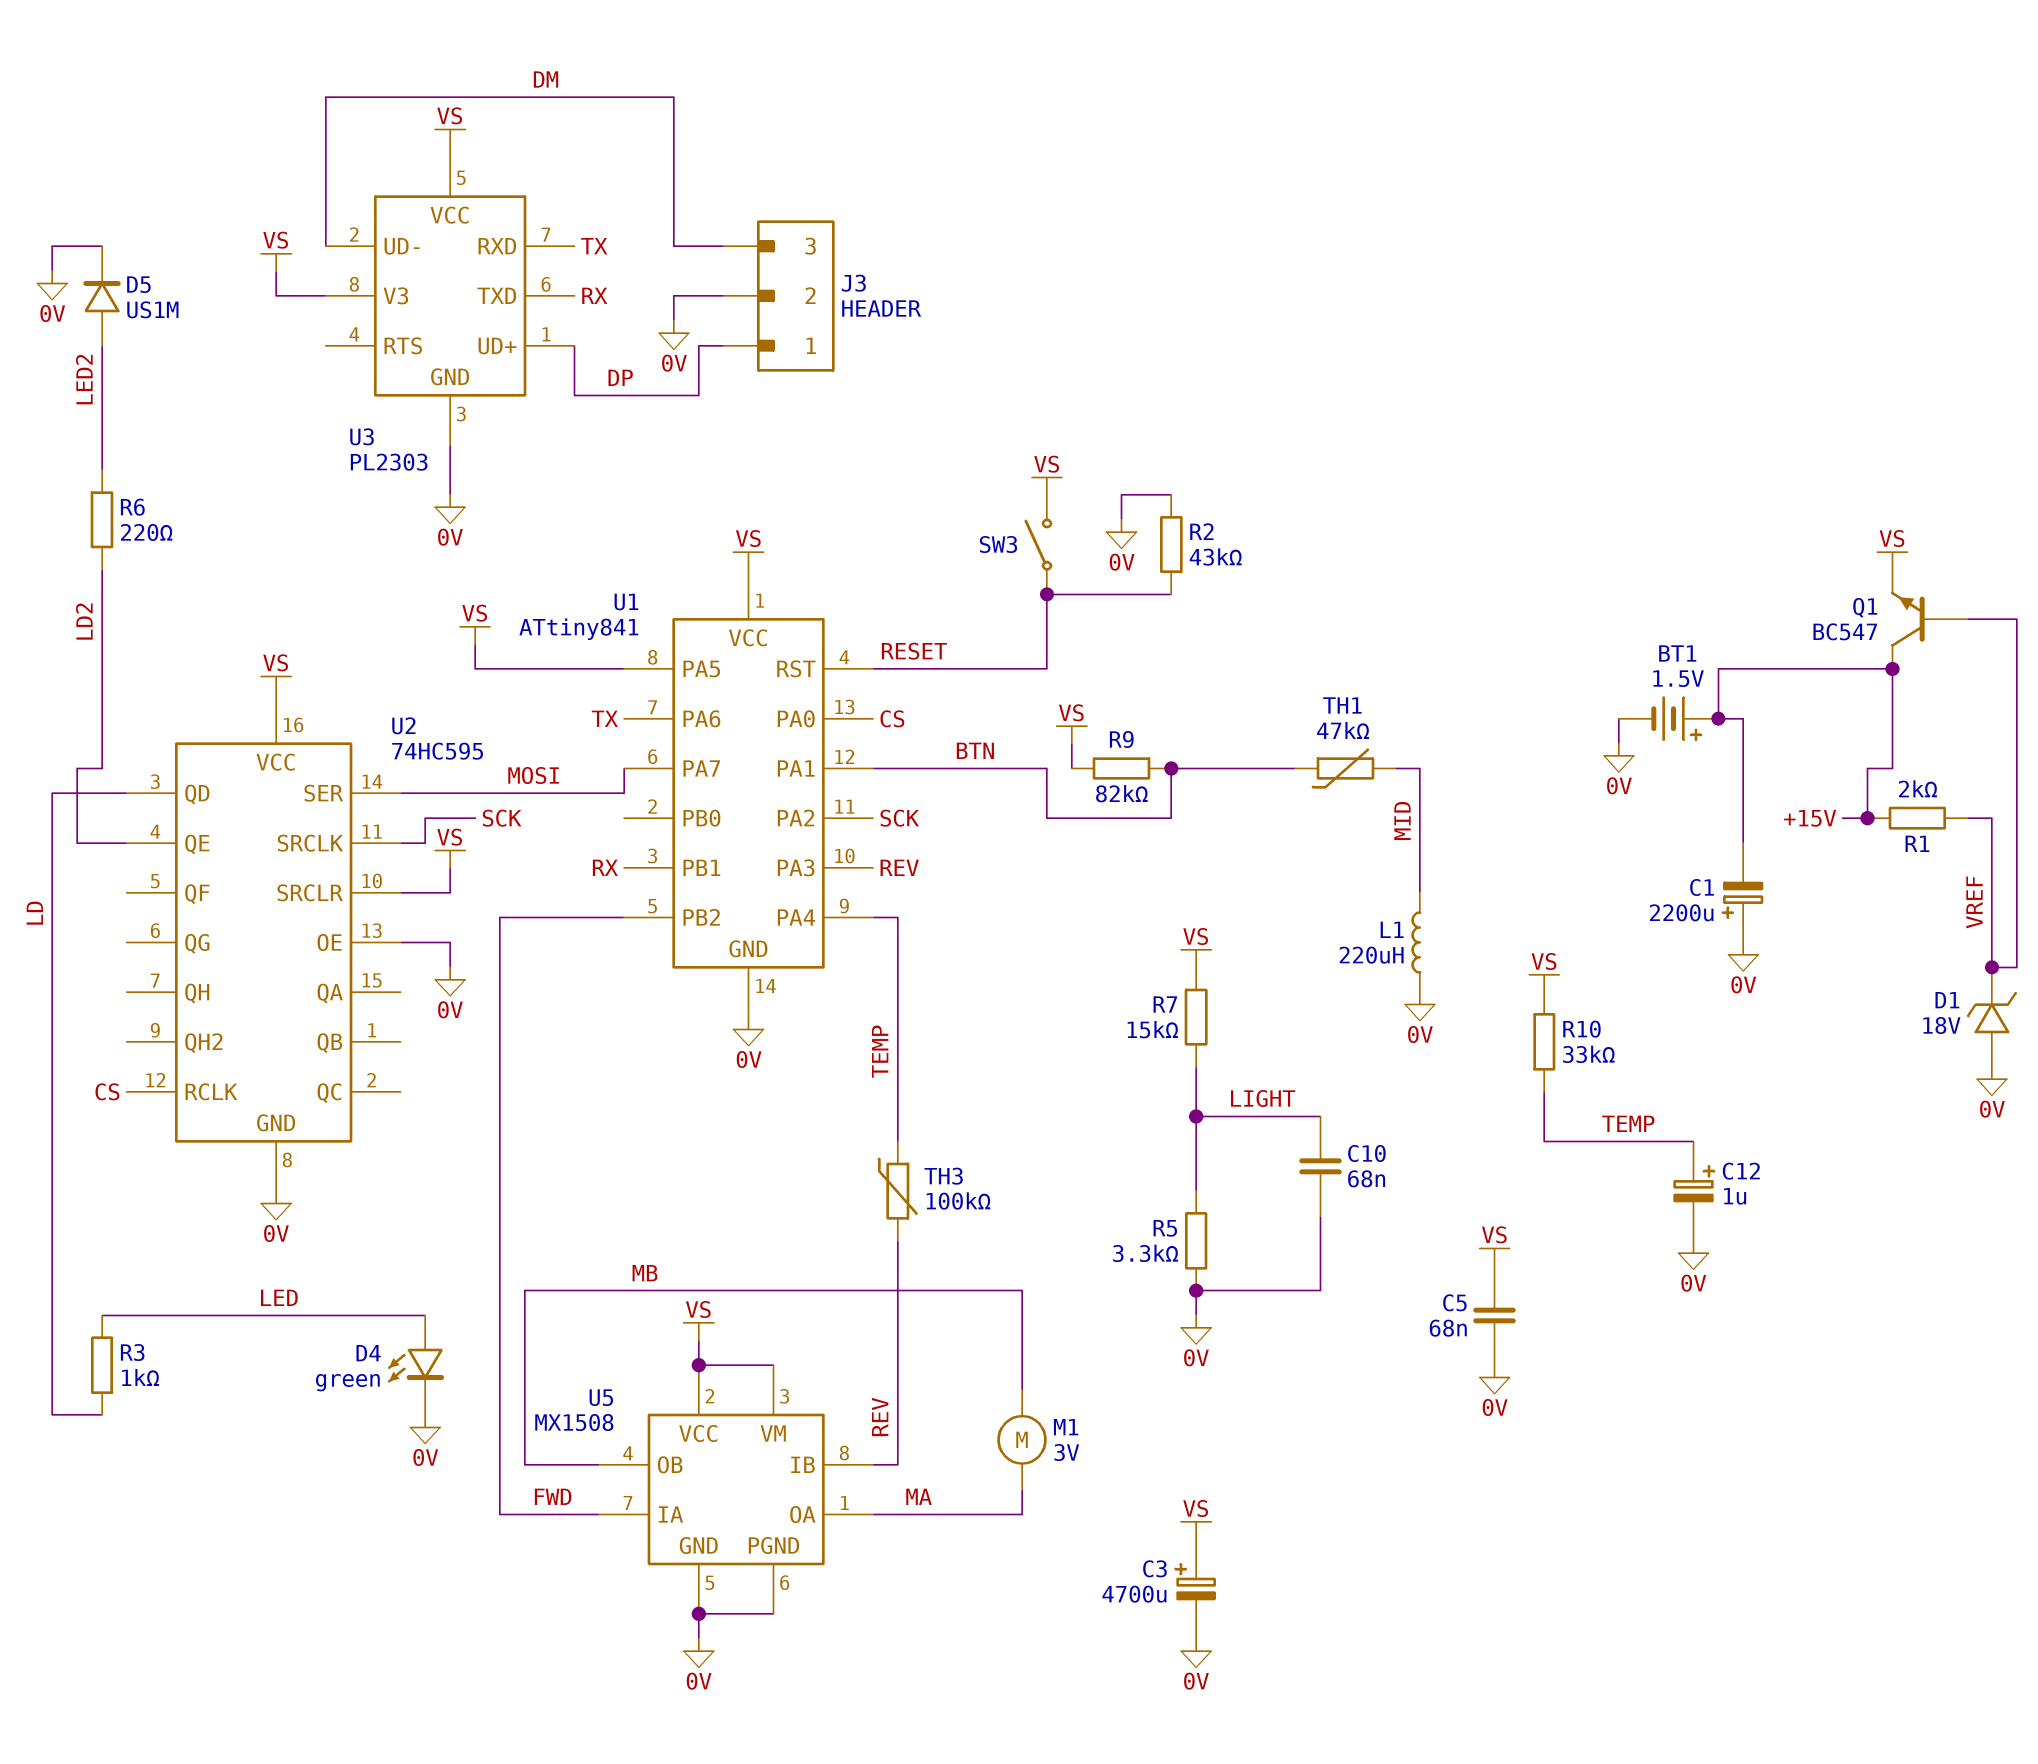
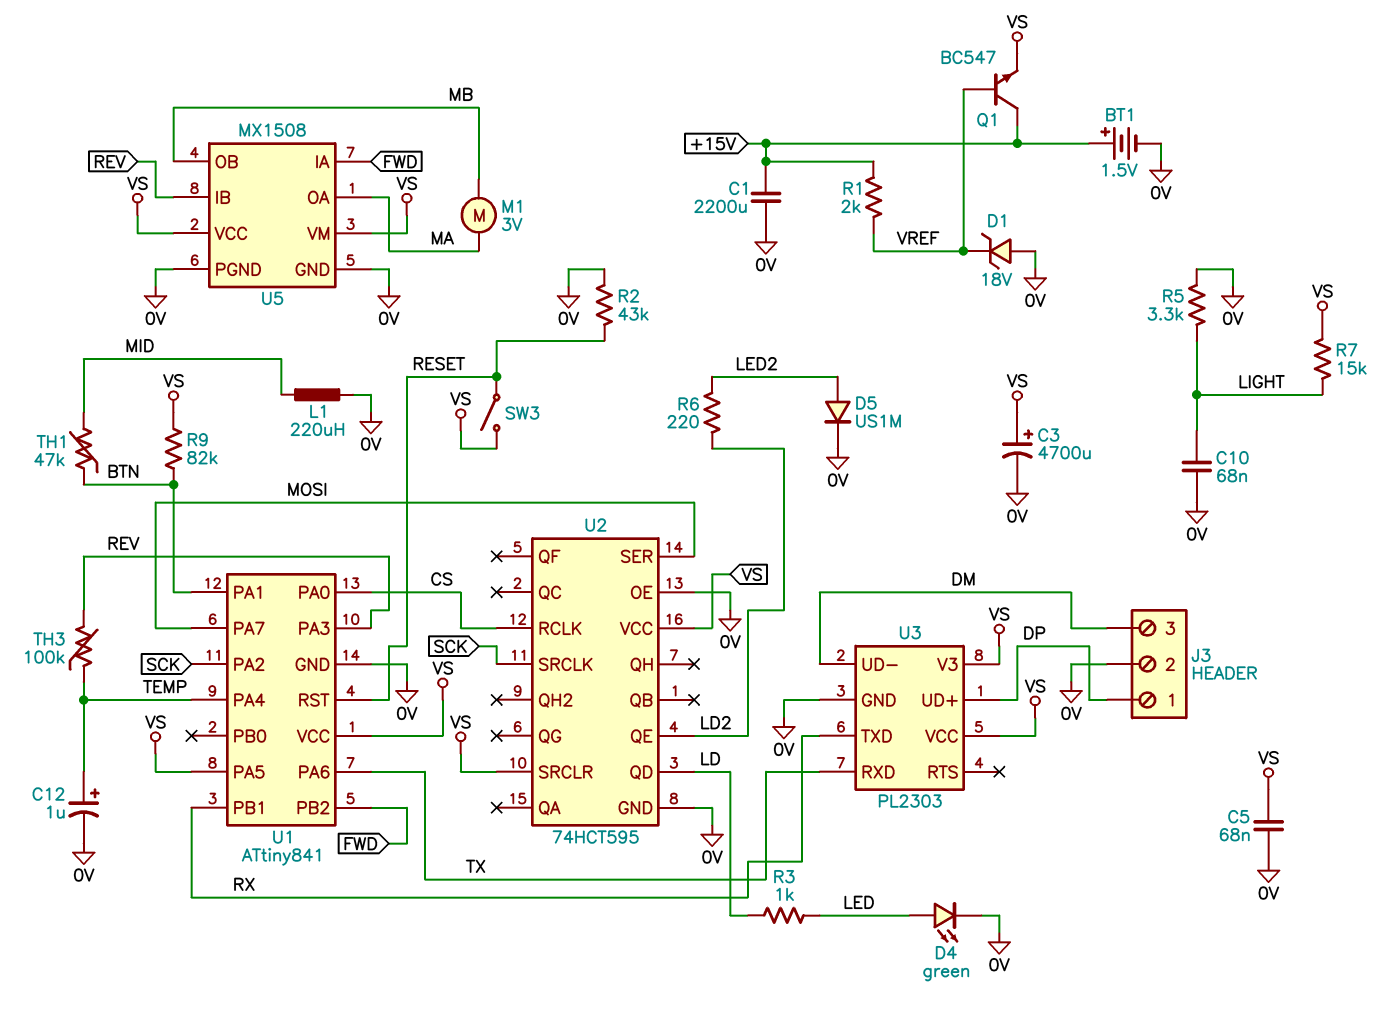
C1: 2200uF (plus 0V, minus +15V) -> 2200uF (+15V, 0V)
R10: 33k (TEMP, VS) -> none
U2: 74HC595 -> 74HCT595

